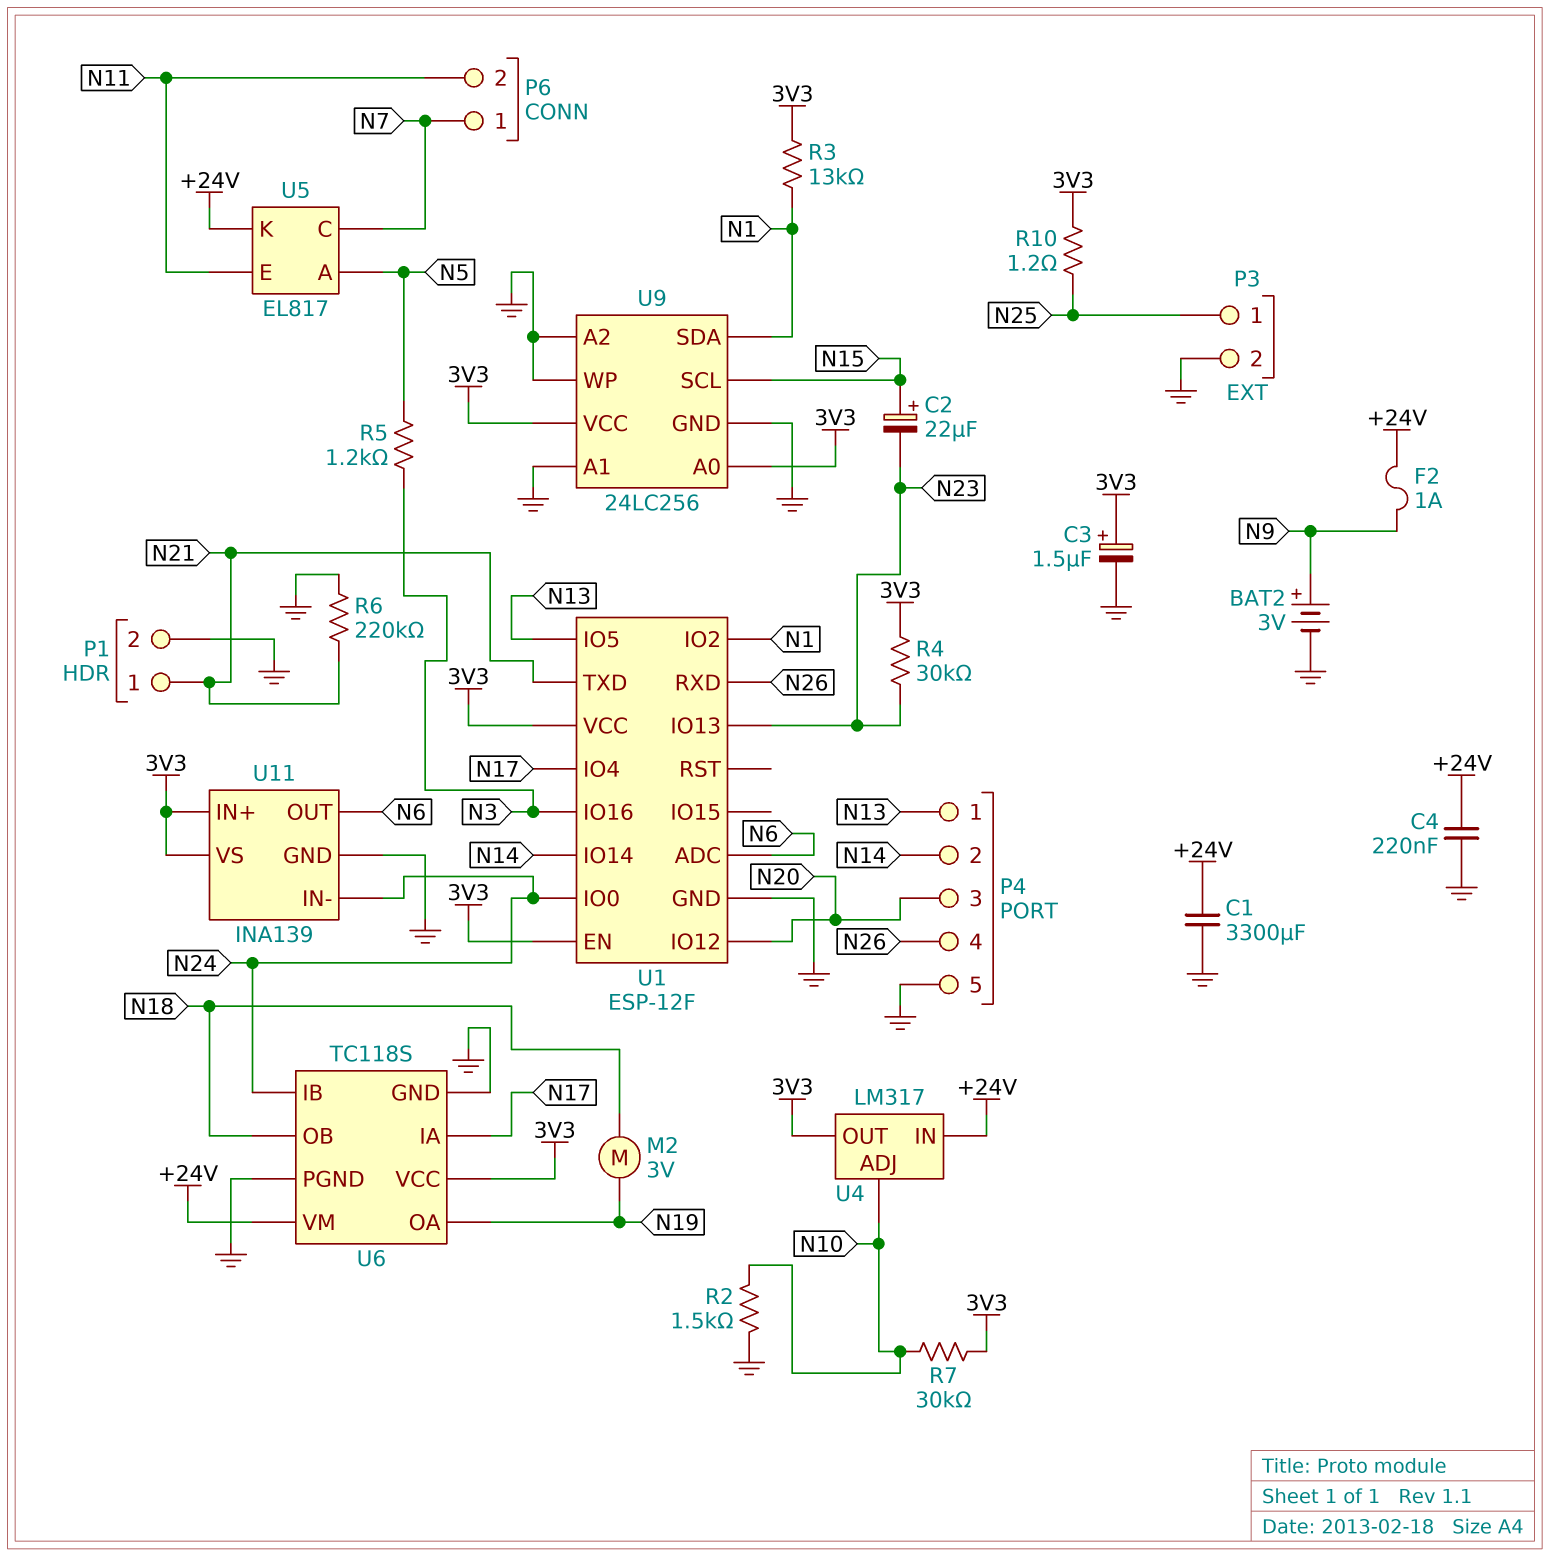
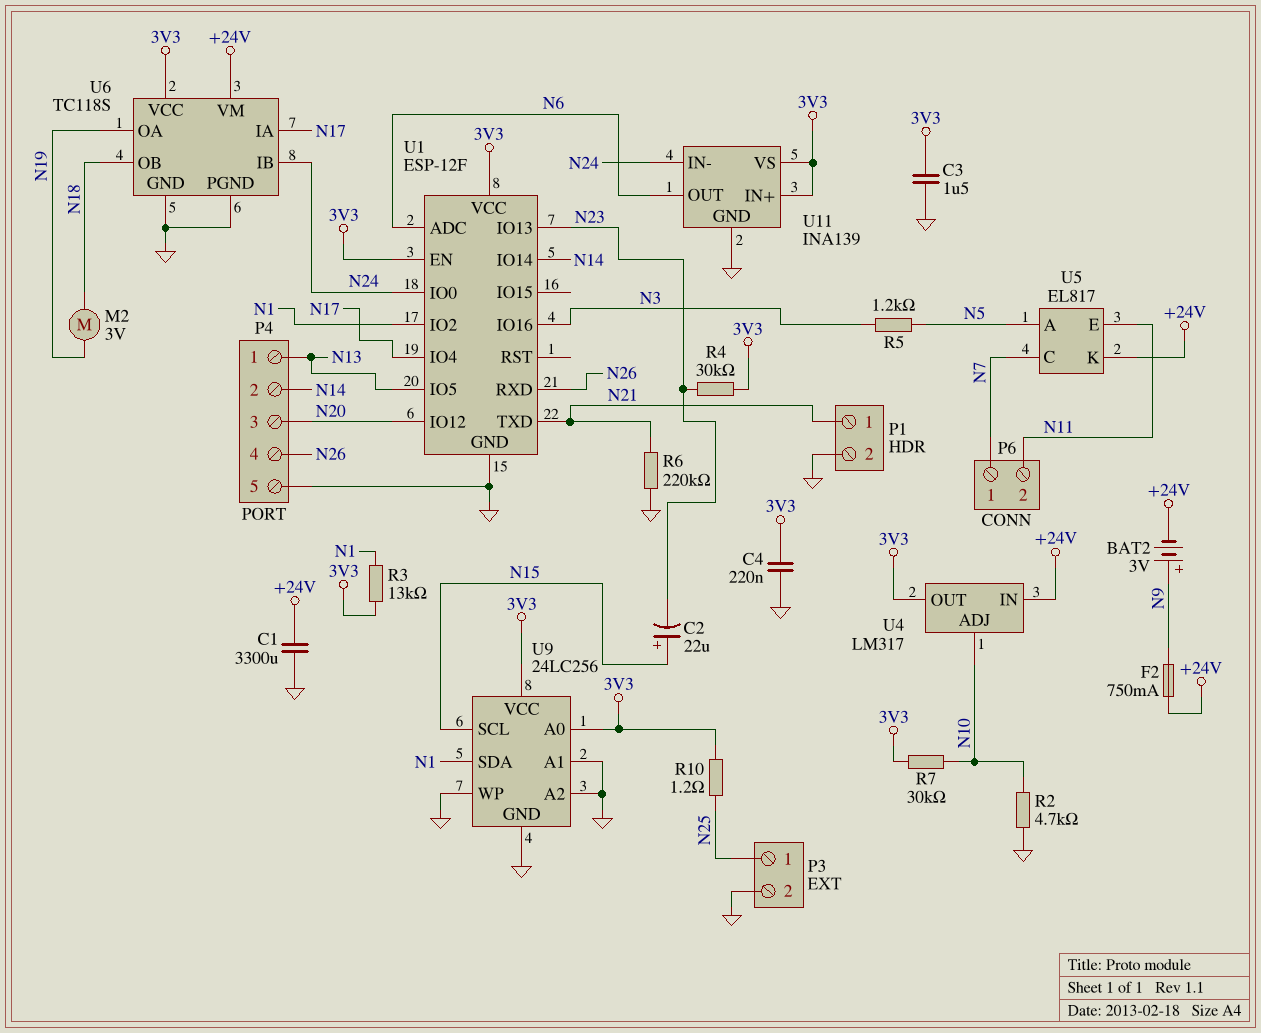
BAT2: 3V (plus N9, minus GND) -> 3V (plus N9, minus +24V)
C3: 1.5uF (plus 3V3, minus GND) -> 1.5uF (3V3, GND)
C4: 220nF (+24V, GND) -> 220nF (3V3, GND)
F2: 1A (+24V, N9) -> 750mA (+24V, N9)
R2: 1.5k (GND, N10) -> 4.7k (GND, N10)

